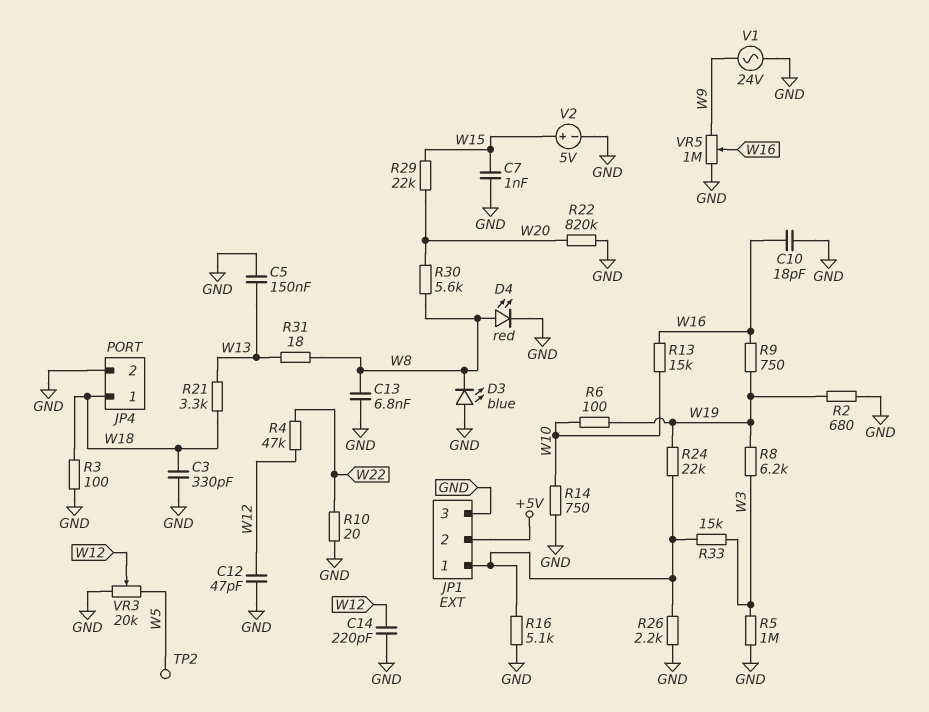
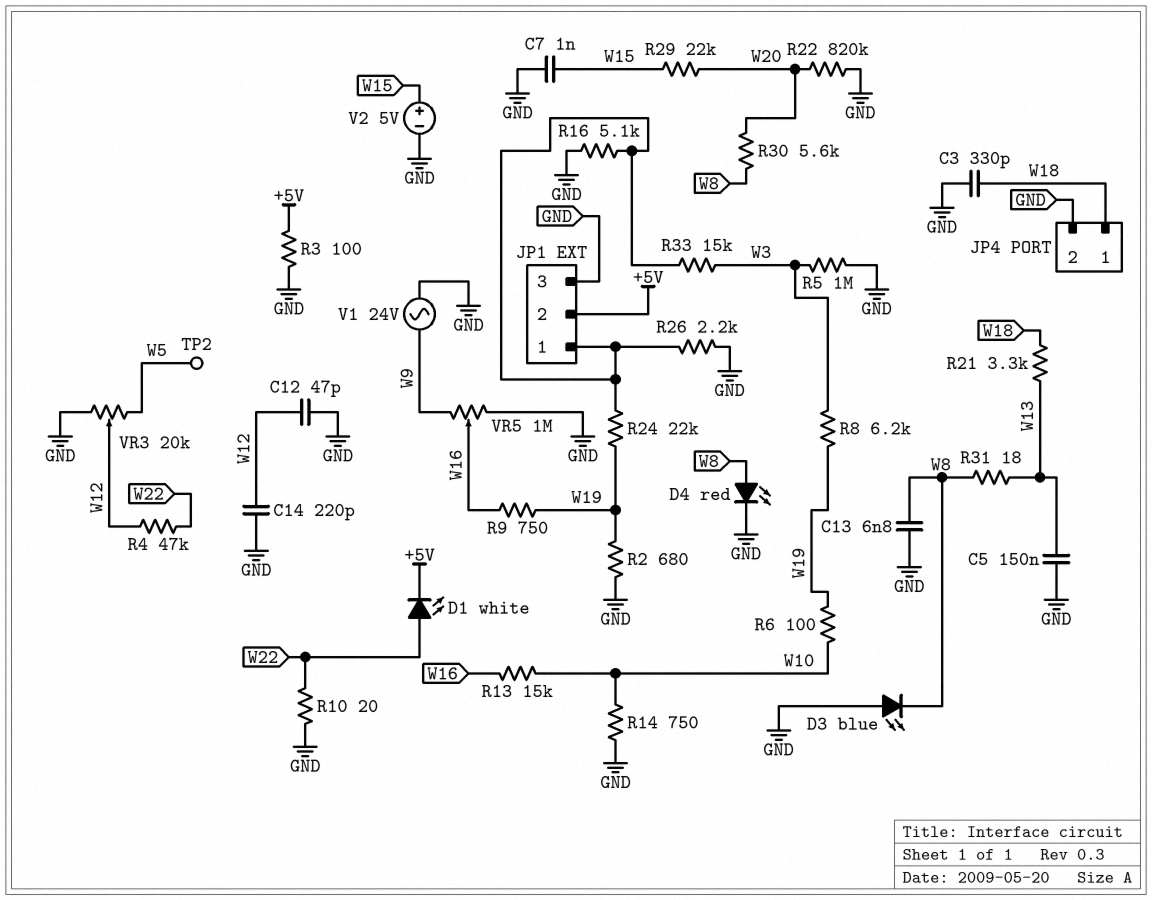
C10: 18pF (GND, W16) -> none
D1: none -> LED white (A W22, K +5V)
R3: 100 (GND, W18) -> 100 (+5V, GND)

